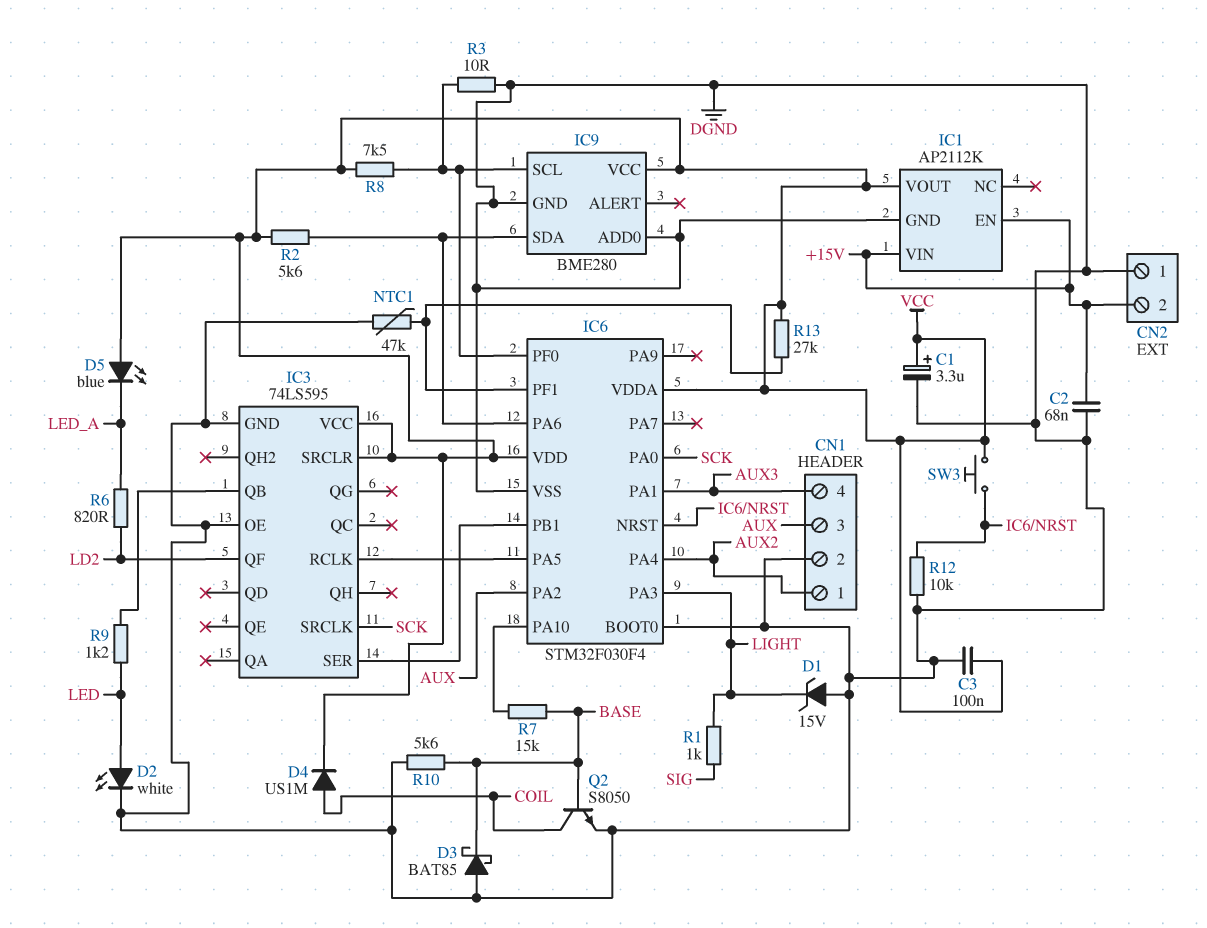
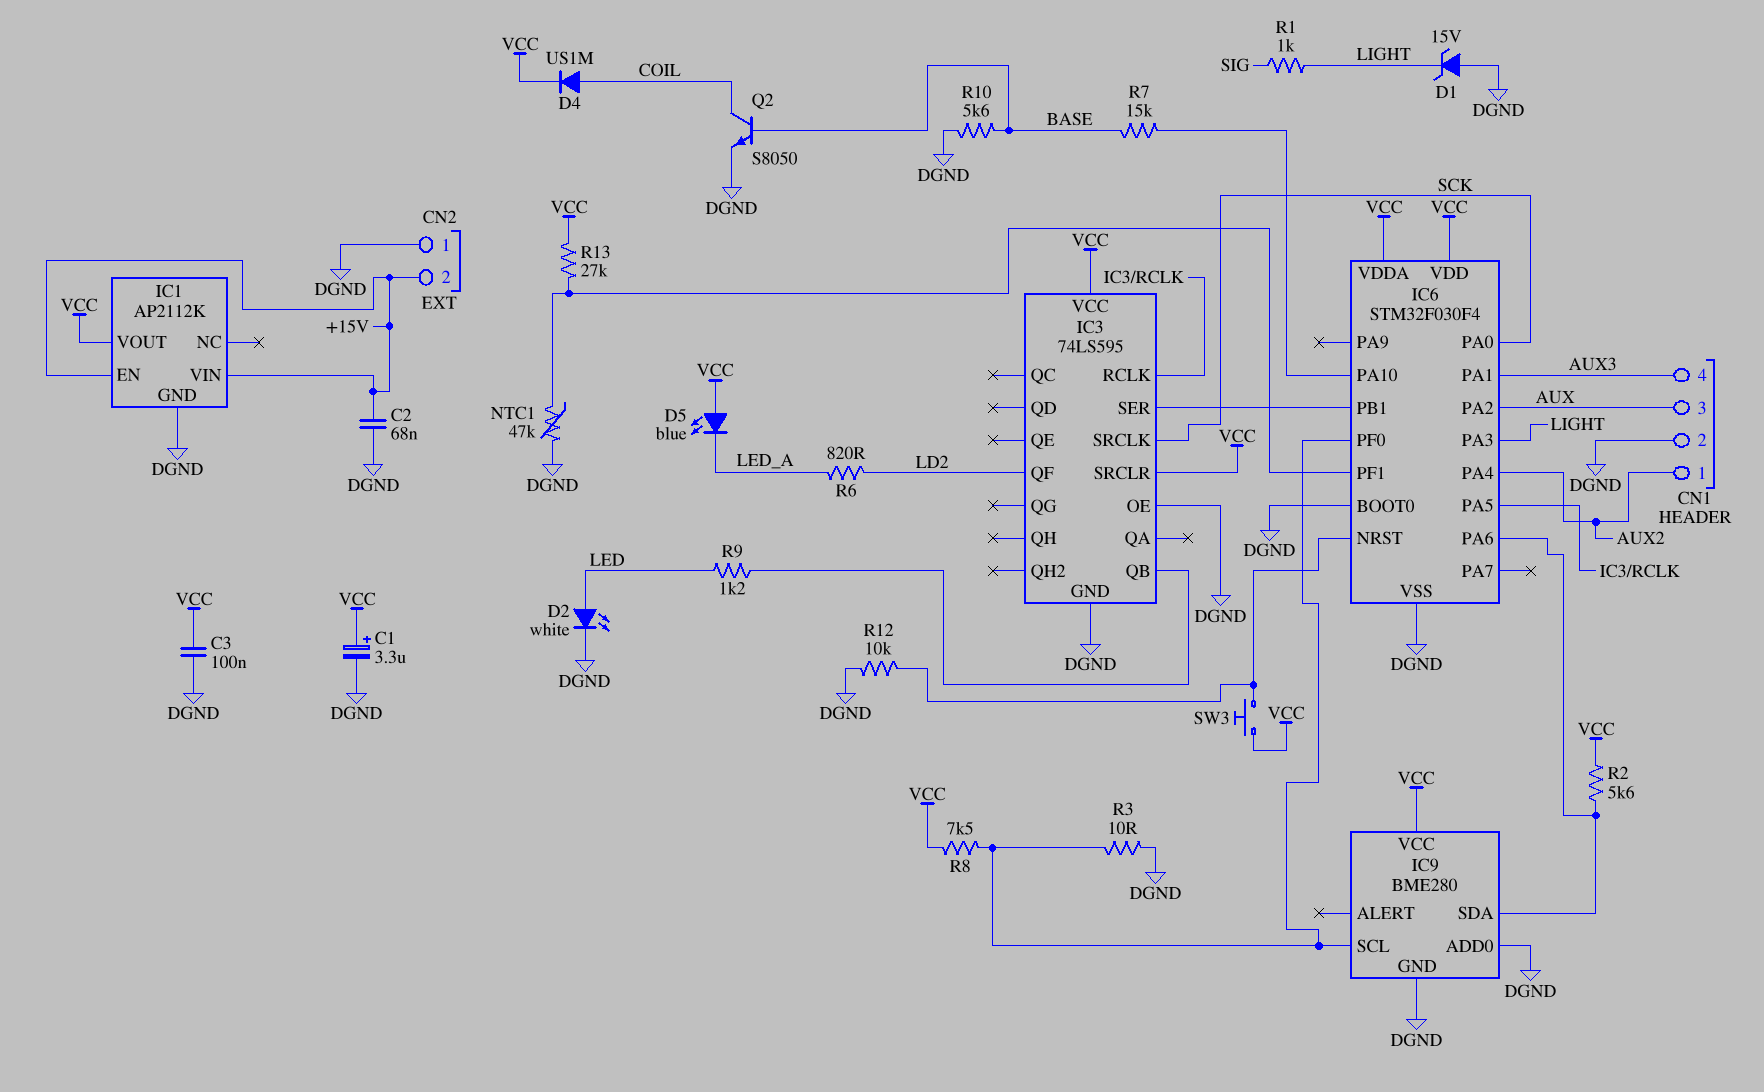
D3: schottky BAT85 (A DGND, K BASE) -> none

